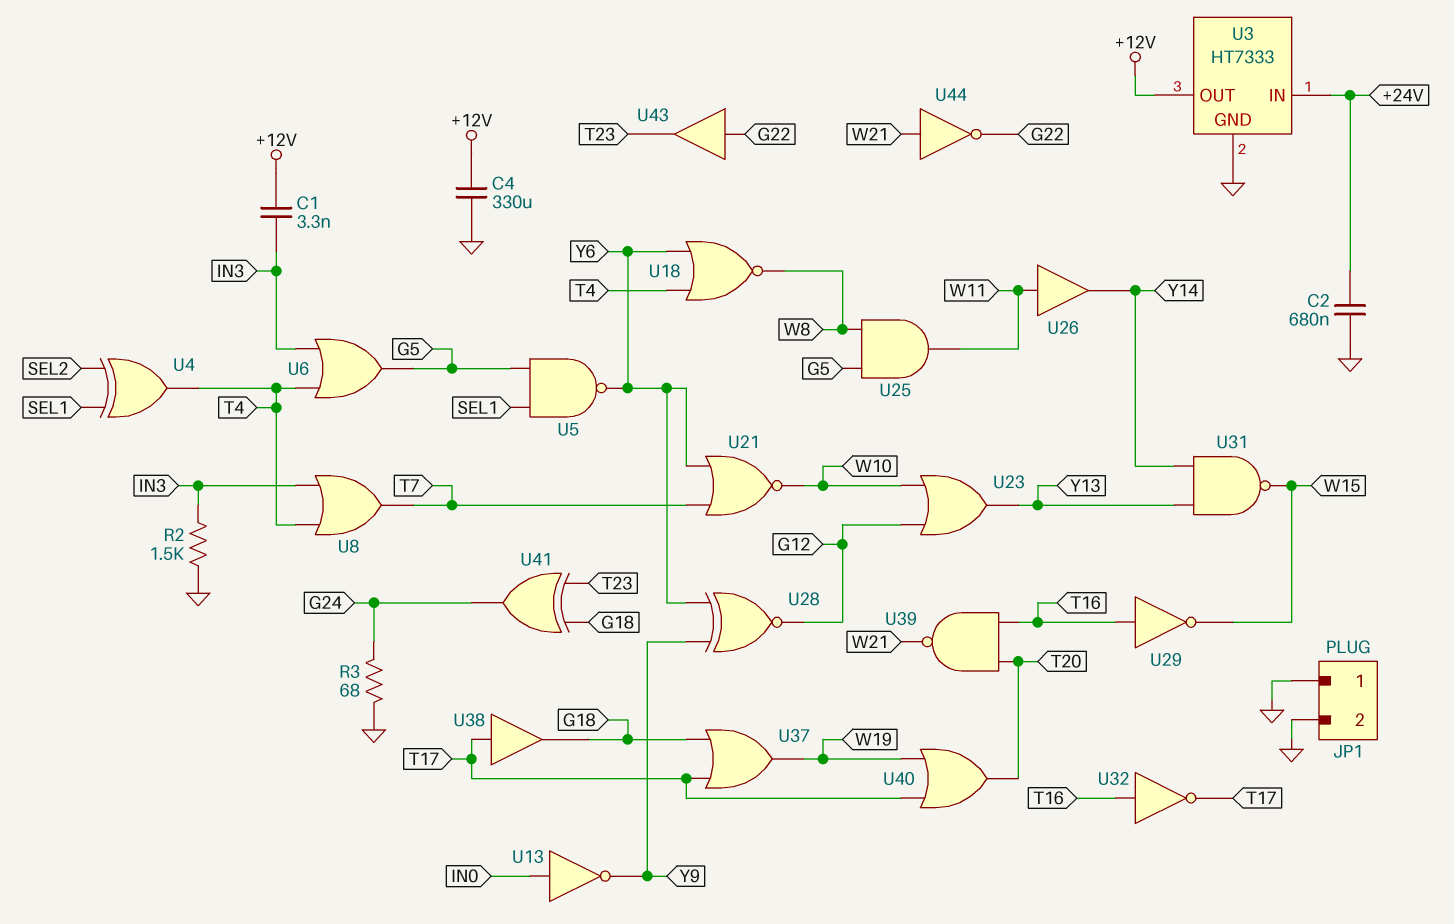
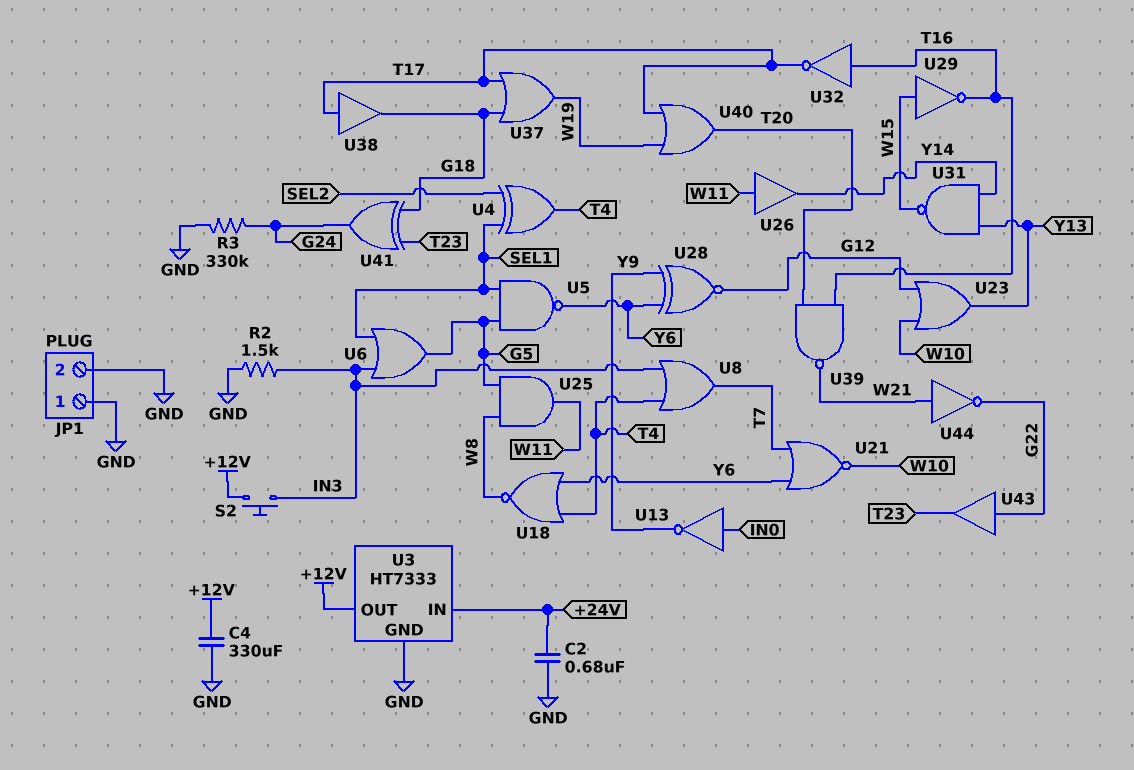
C1: 3.3nF (+12V, IN3) -> none
R3: 68 (G24, GND) -> 330k (G24, GND)
S2: none -> button (+12V, IN3)
U6: OR (in IN3, in T4, out G5) -> OR (in IN3, in SEL1, out G5)
U29: NOT (in T16, out W15) -> NOT (in W15, out T16)

